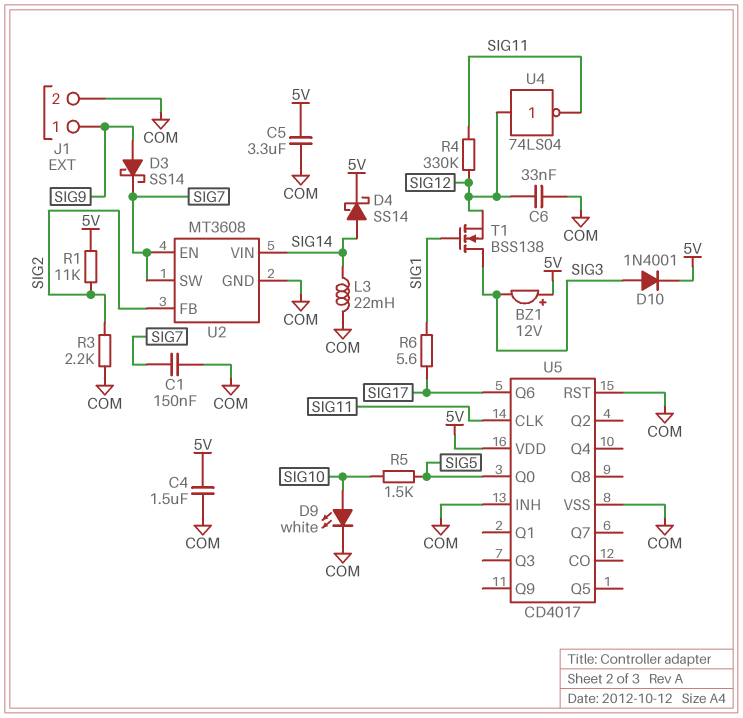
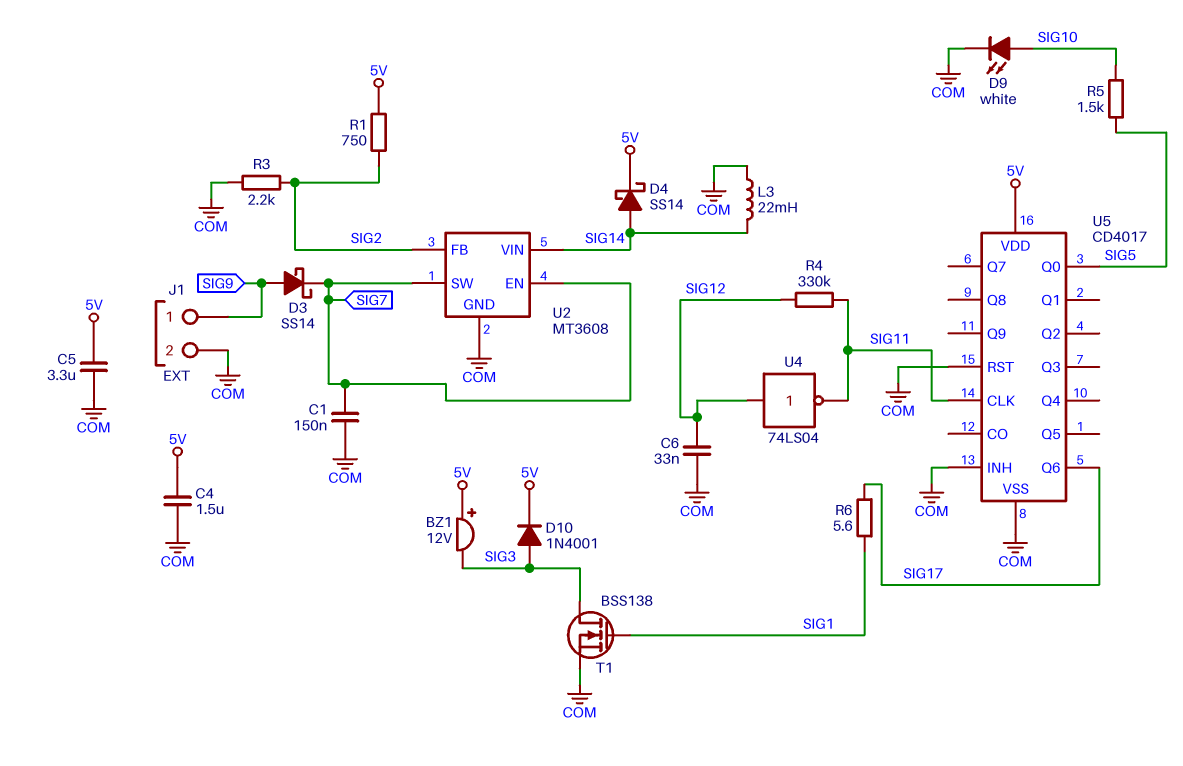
R1: 11k (5V, SIG2) -> 750 (5V, SIG2)
T1: NMOS BSS138 (G SIG1, D SIG3, S SIG12) -> NMOS BSS138 (G SIG1, D SIG3, S COM)

